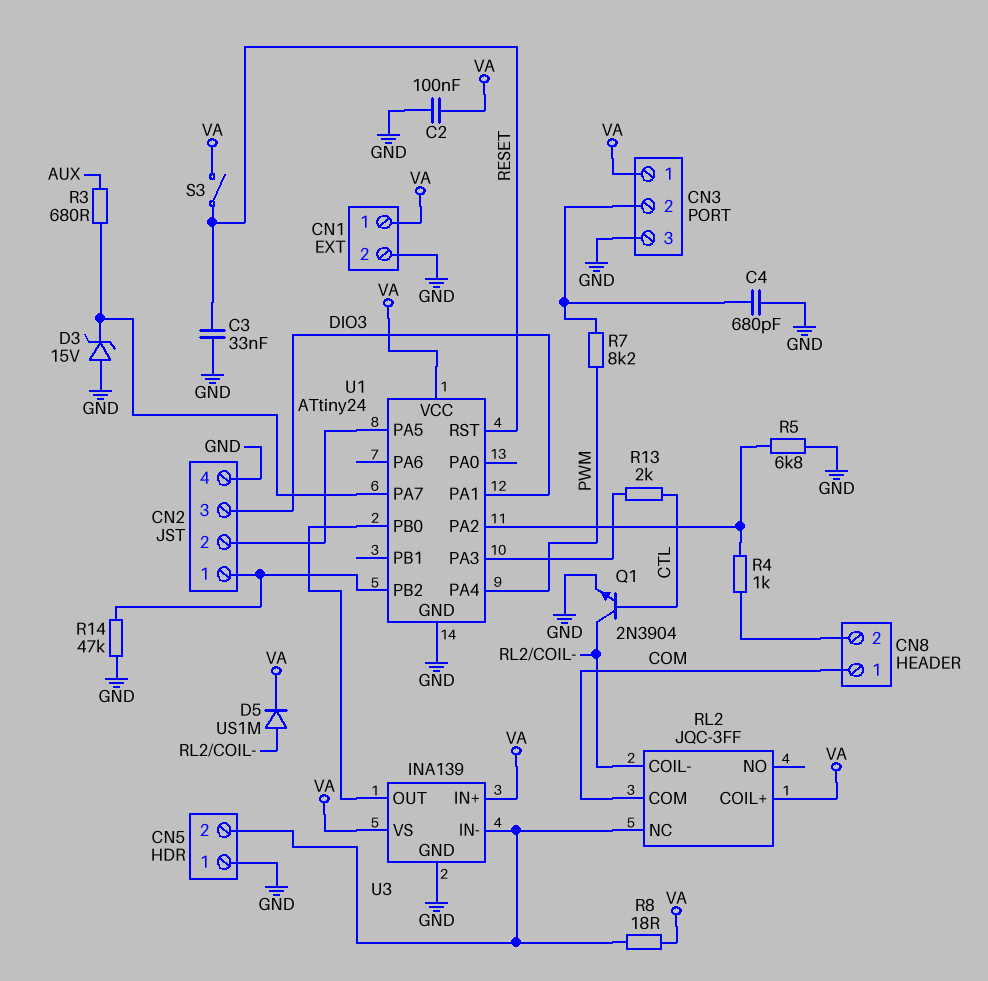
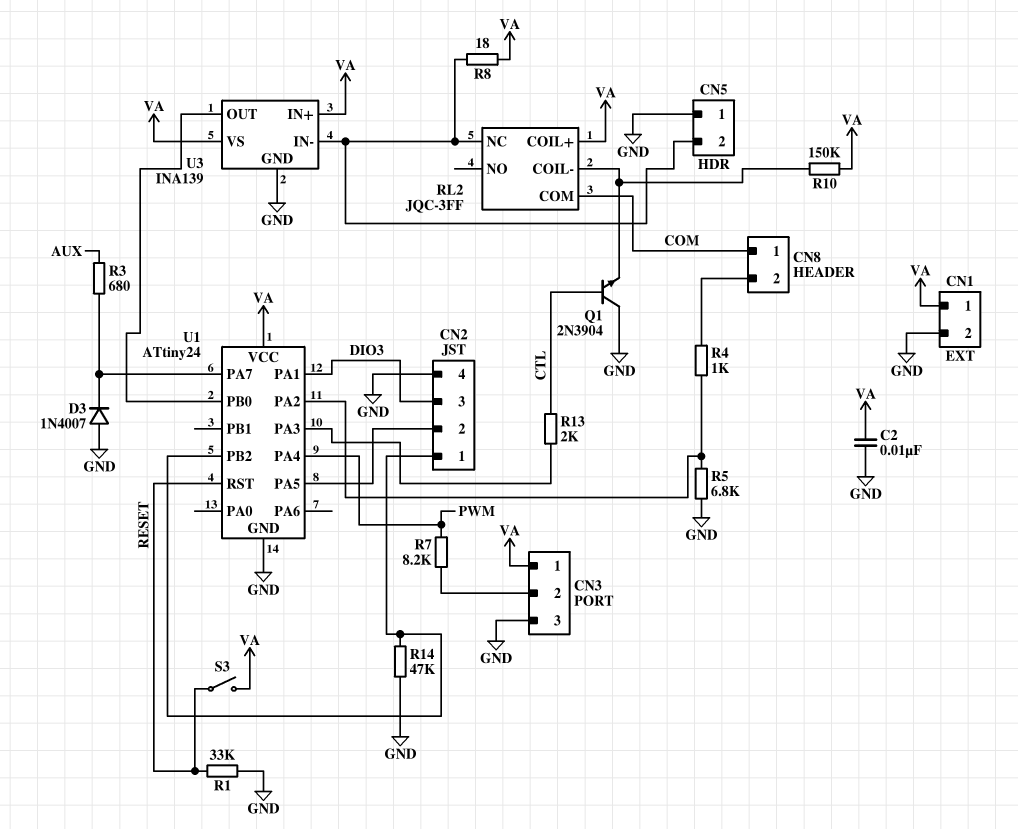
C2: 100nF (GND, VA) -> 10nF (GND, VA)
C3: 33nF (GND, RESET) -> none
C4: 680pF (CN3/2, GND) -> none
D3: zener 15V (A GND, K U1/PA7) -> diode 1N4007 (A GND, K U1/PA7)
D5: diode US1M (A RL2/COIL-, K VA) -> none
Q1: NPN 2N3904 (B CTL, C RL2/COIL-, E GND) -> NPN 2N3904 (B CTL, C GND, E RL2/COIL-)
R1: none -> 33k (GND, RESET)
R10: none -> 150k (RL2/COIL-, VA)

